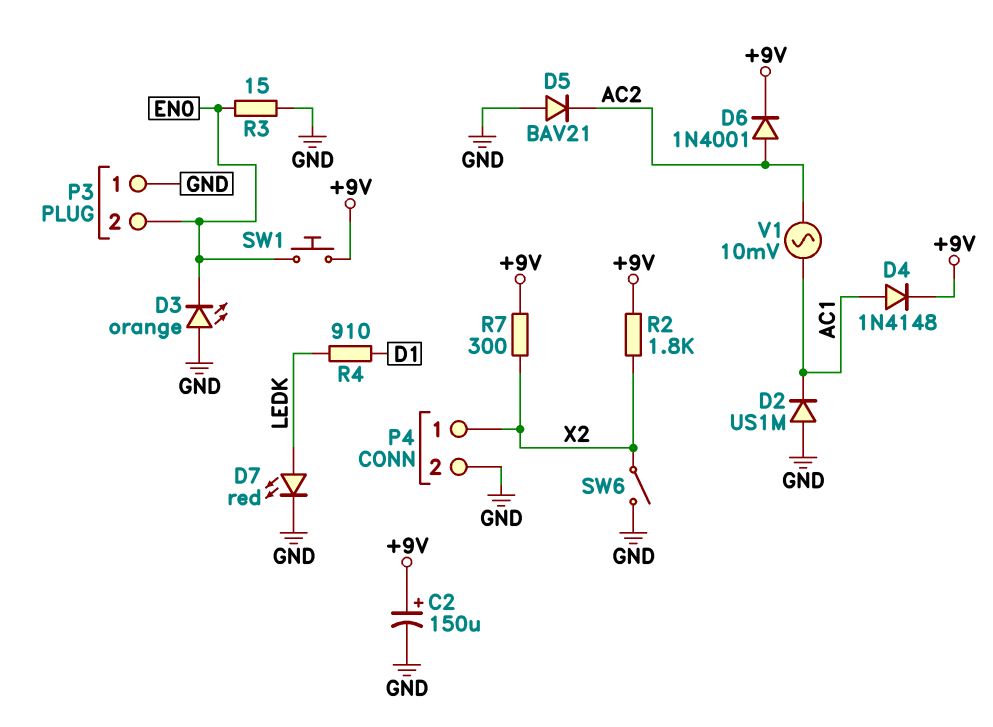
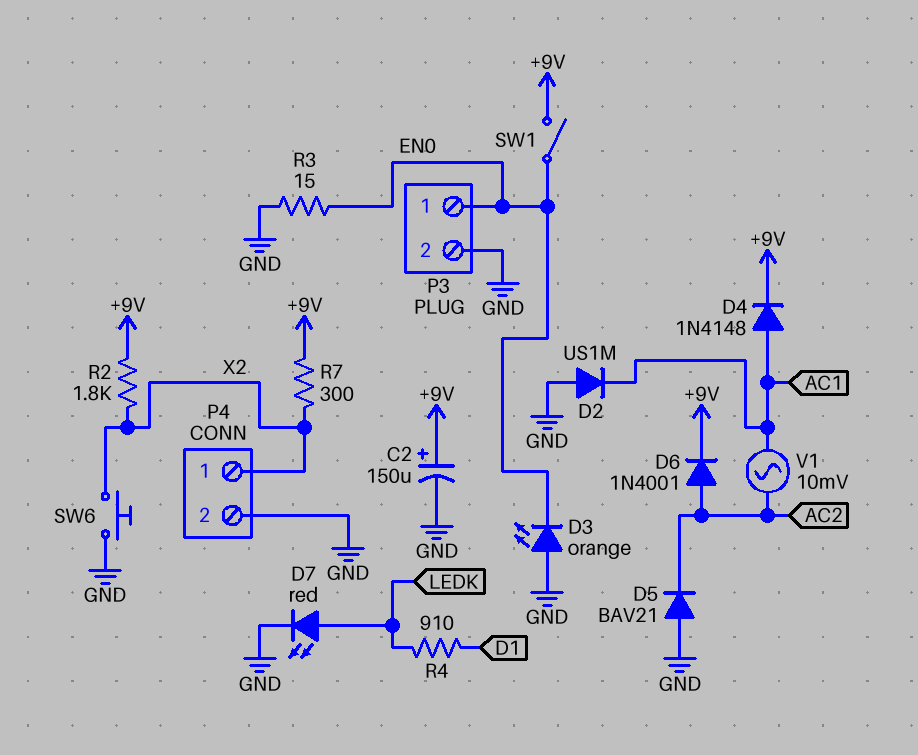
P3 pin 1: GND -> EN0
P3 pin 2: EN0 -> GND
SW1: button (+9V, EN0) -> switch (+9V, EN0)
SW6: switch (GND, X2) -> button (GND, X2)

